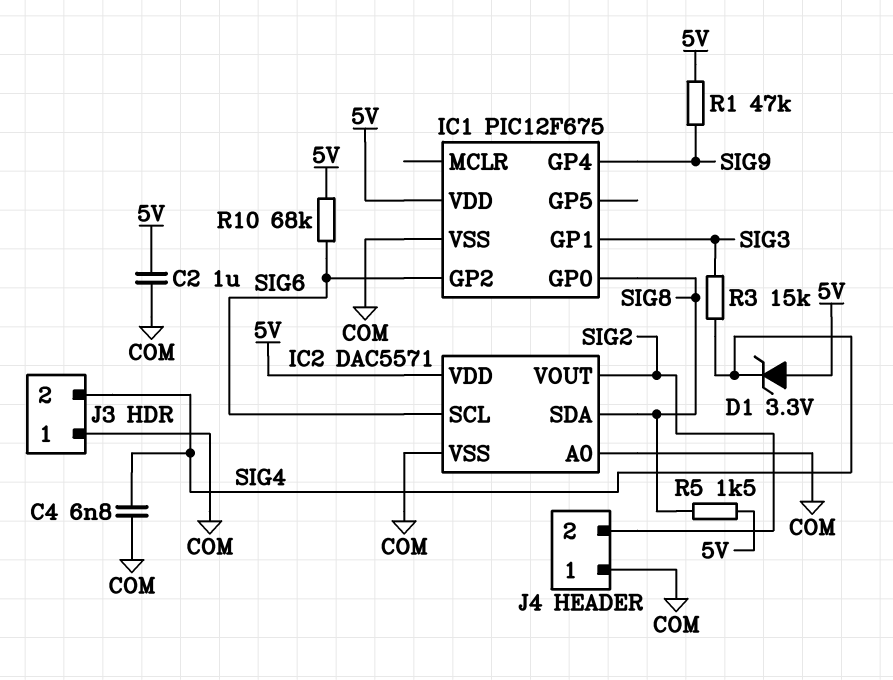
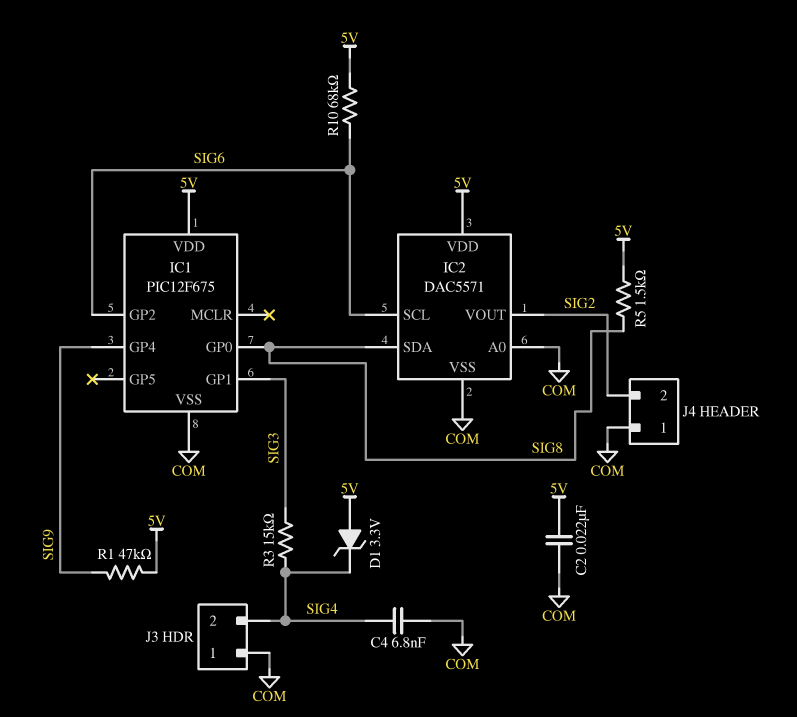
C2: 1uF (5V, COM) -> 22nF (5V, COM)

